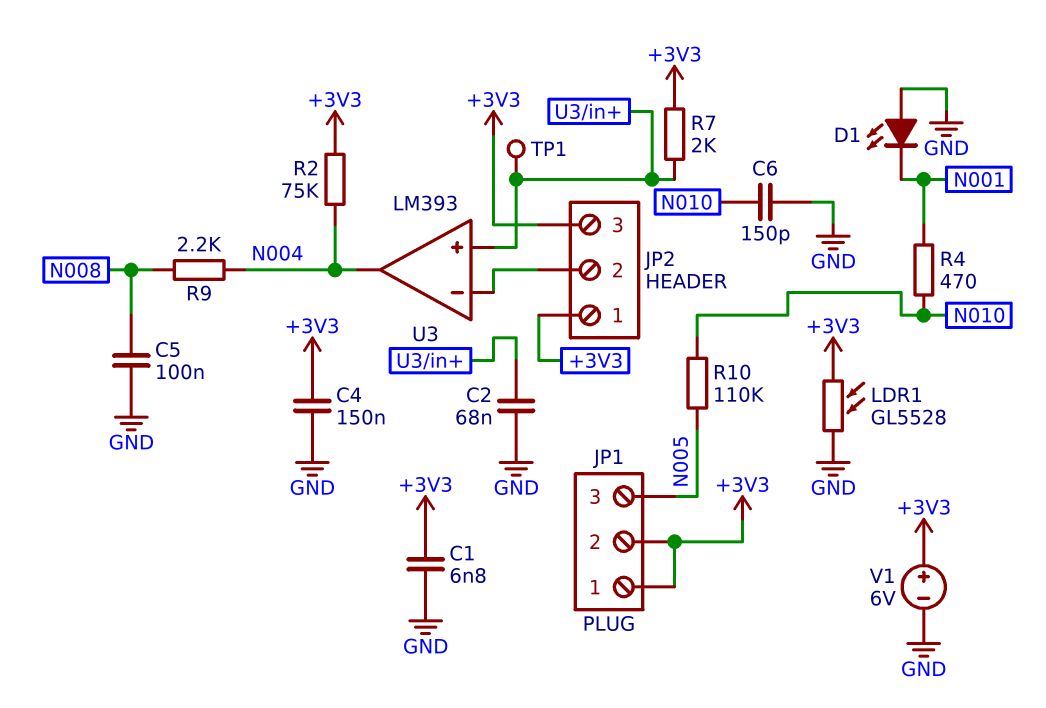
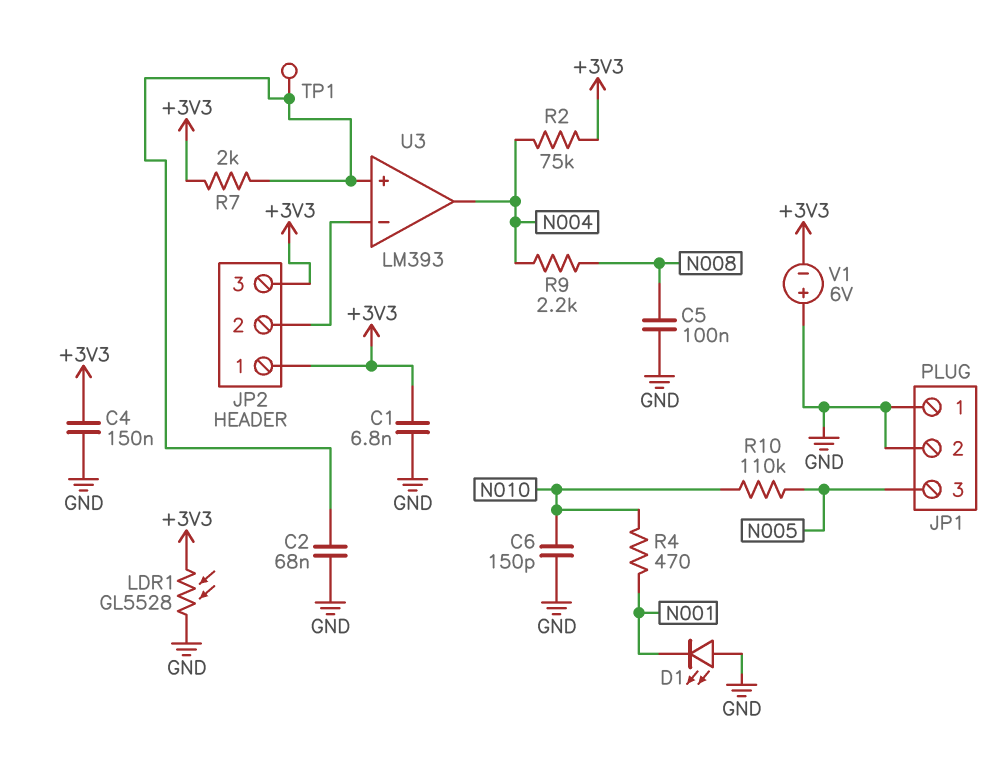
JP1 pin 1: +3V3 -> GND
JP1 pin 2: +3V3 -> GND
V1: 6V (plus +3V3, minus GND) -> 6V (plus GND, minus +3V3)

